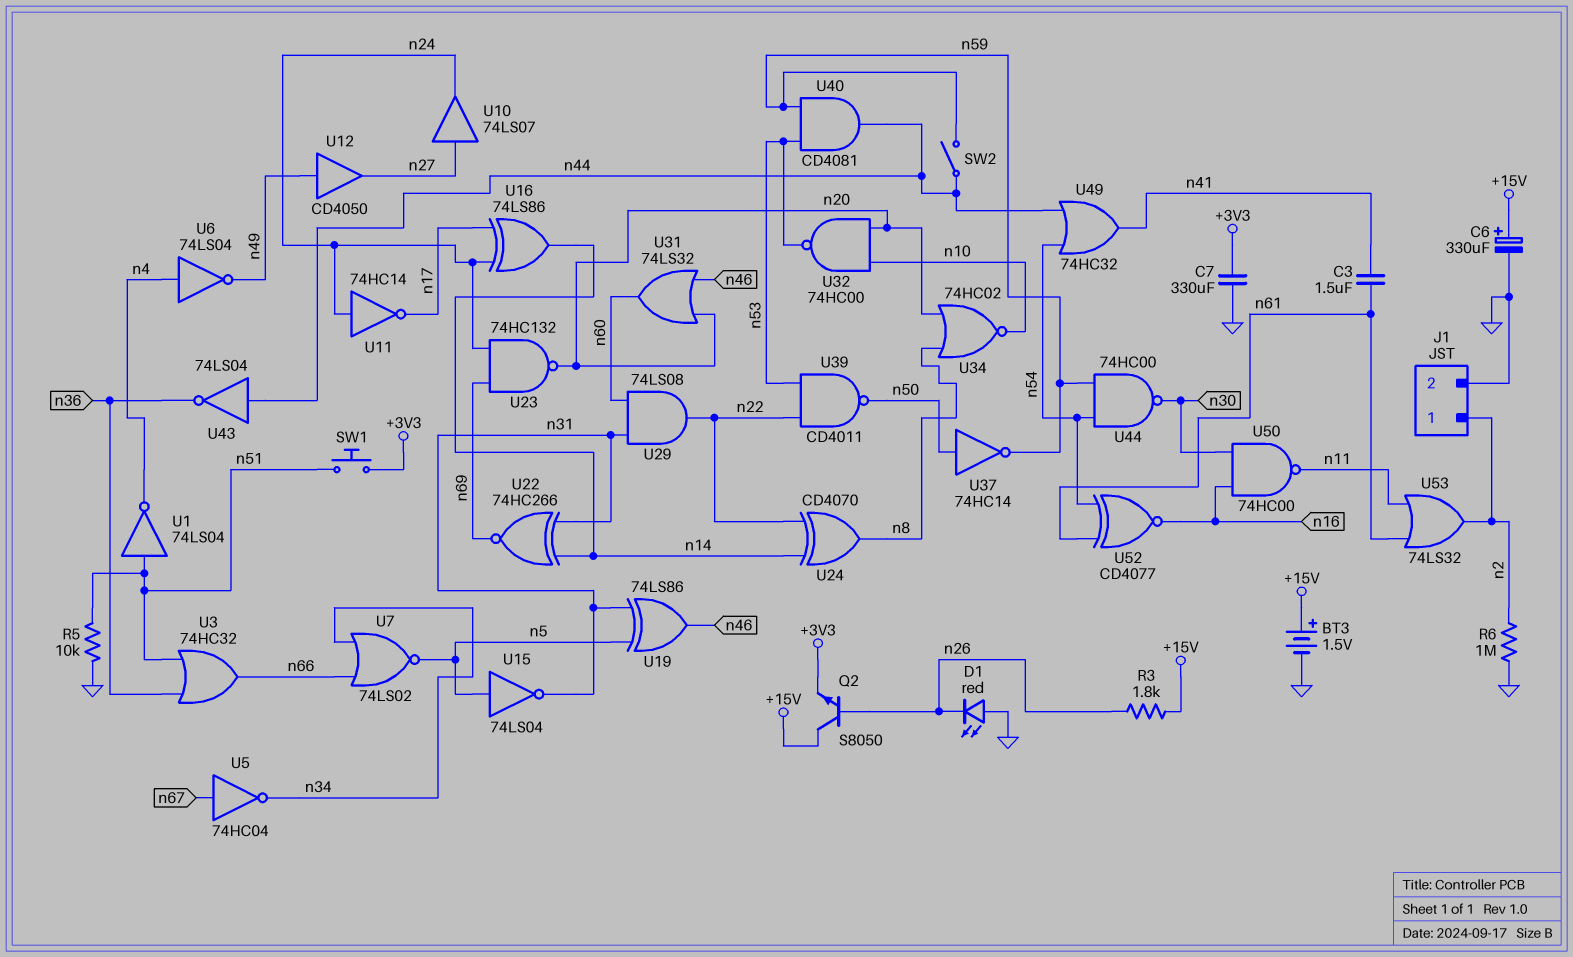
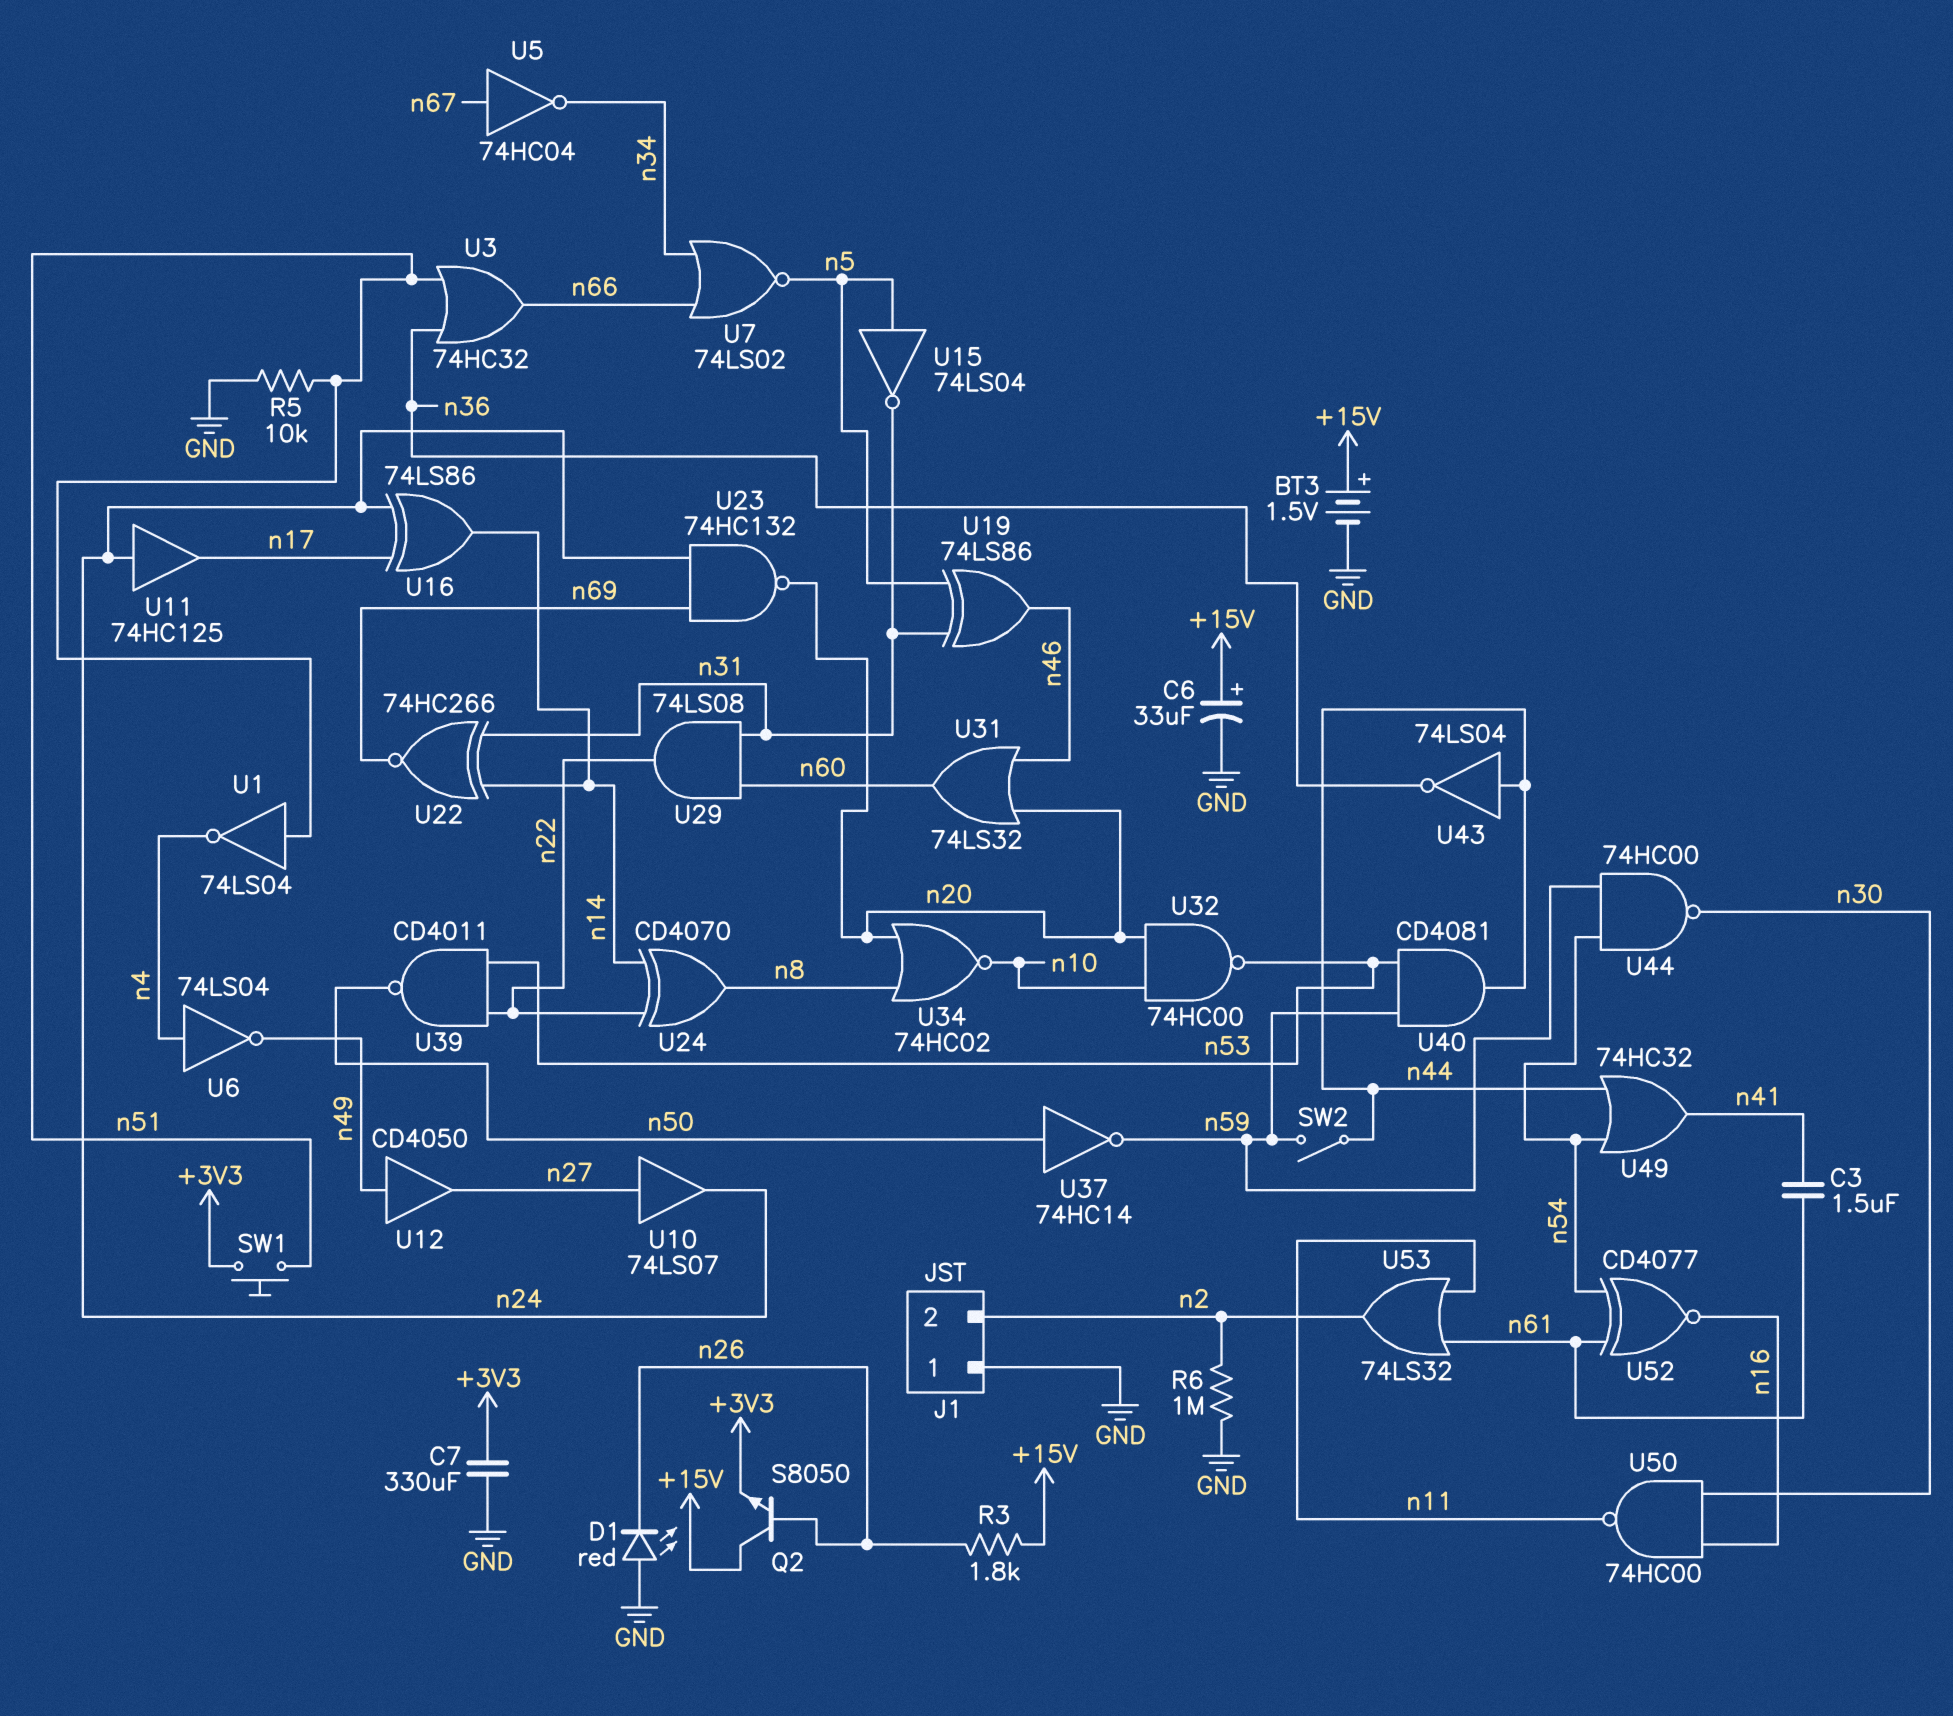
C6: 330uF (plus +15V, minus GND) -> 33uF (plus +15V, minus GND)
J1 pin 1: n2 -> GND
J1 pin 2: GND -> n2
U11: NOT 74HC14 (in n24, out n17) -> buffer 74HC125 (in n24, out n17)

